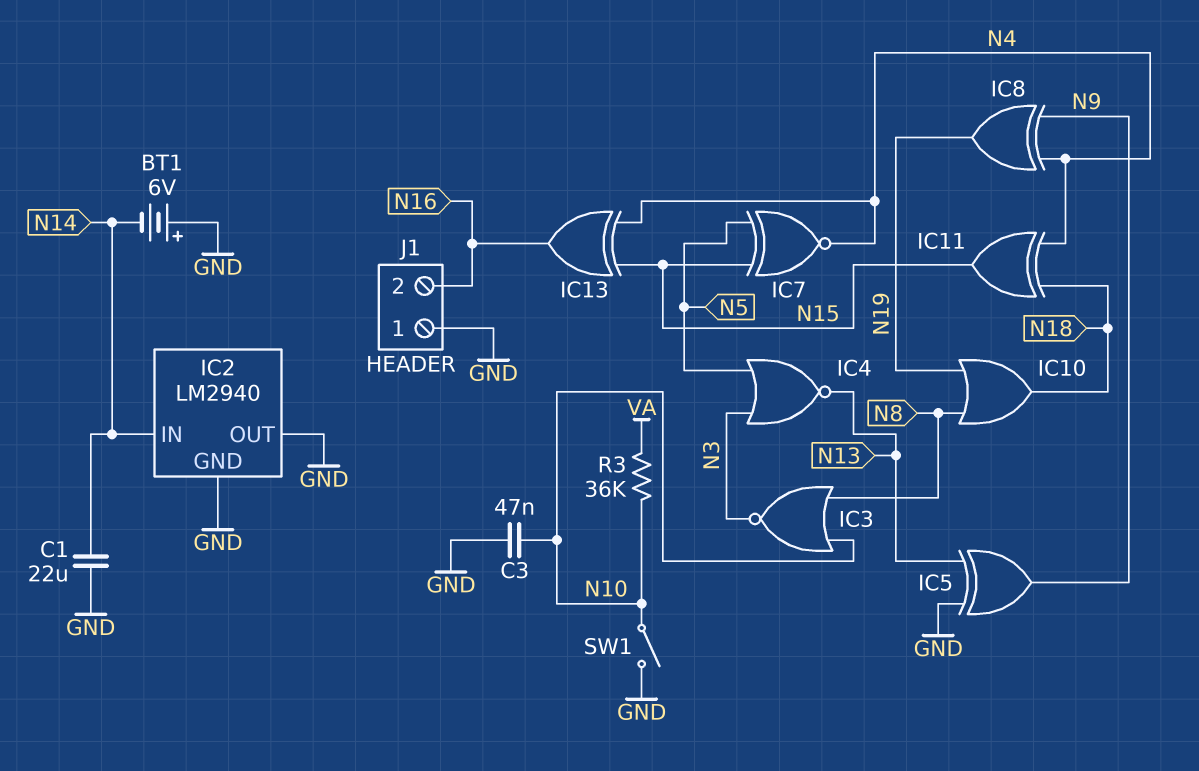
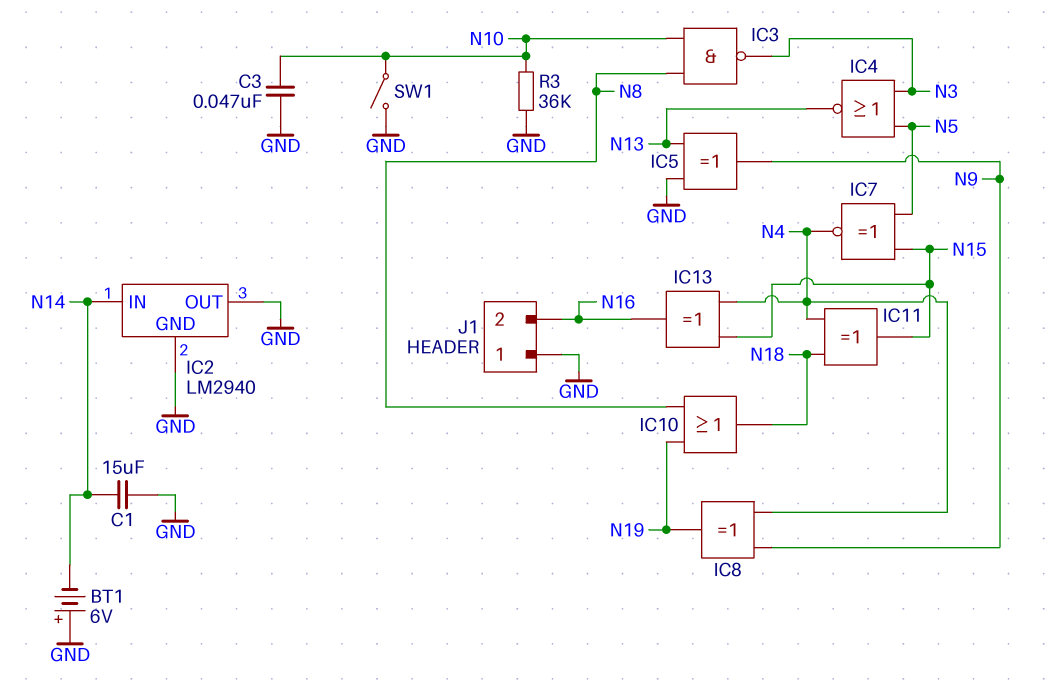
C1: 22uF (GND, N14) -> 15uF (GND, N14)
IC3: NOR (in N8, in N10, out N3) -> NAND (in N8, in N10, out N3)
R3: 36k (N10, VA) -> 36k (GND, N10)

